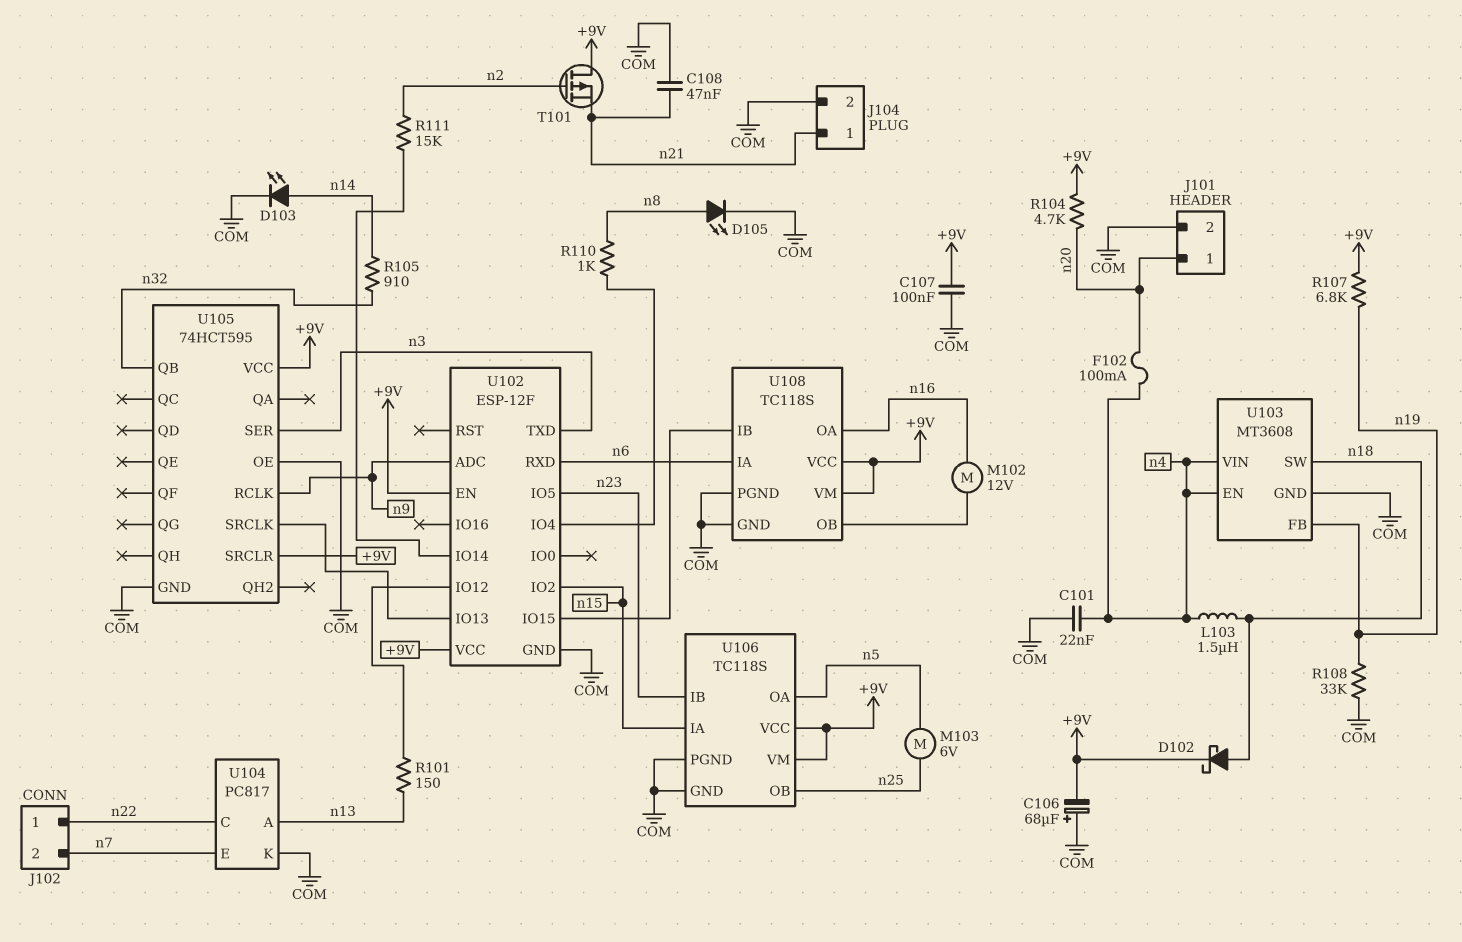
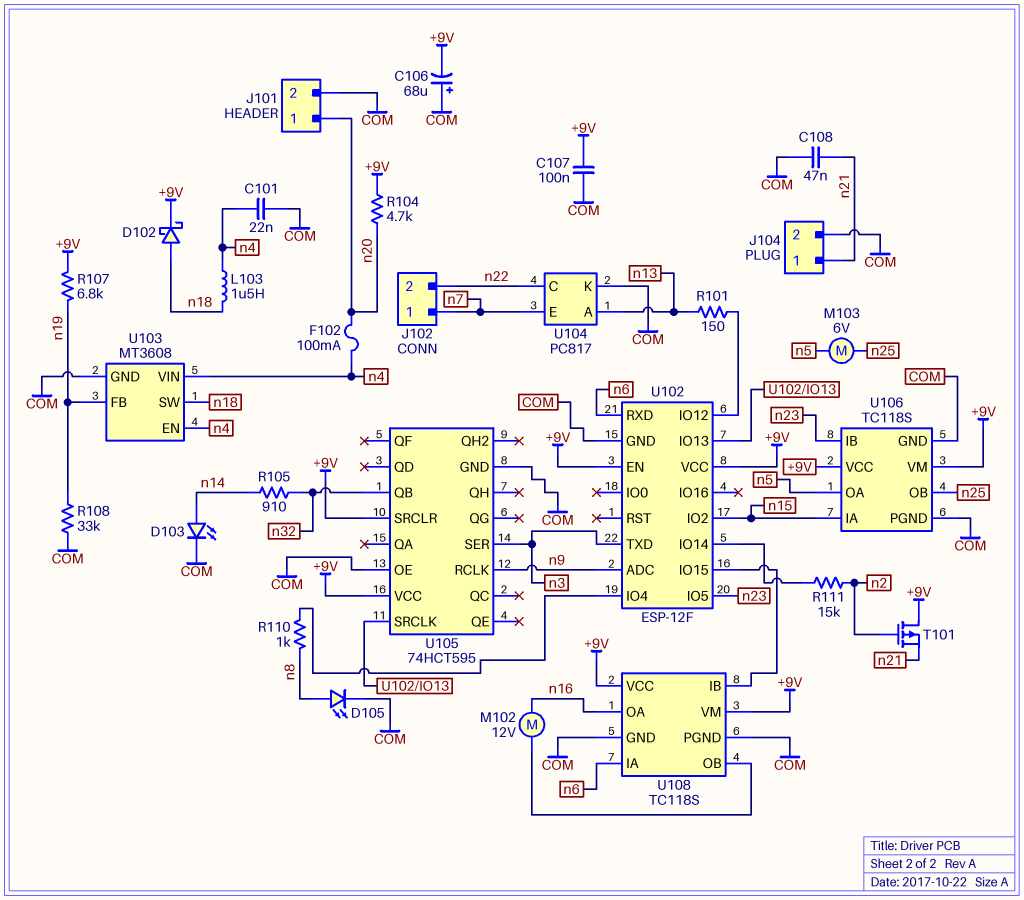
J102 pin 1: n22 -> n7
J102 pin 2: n7 -> n22

